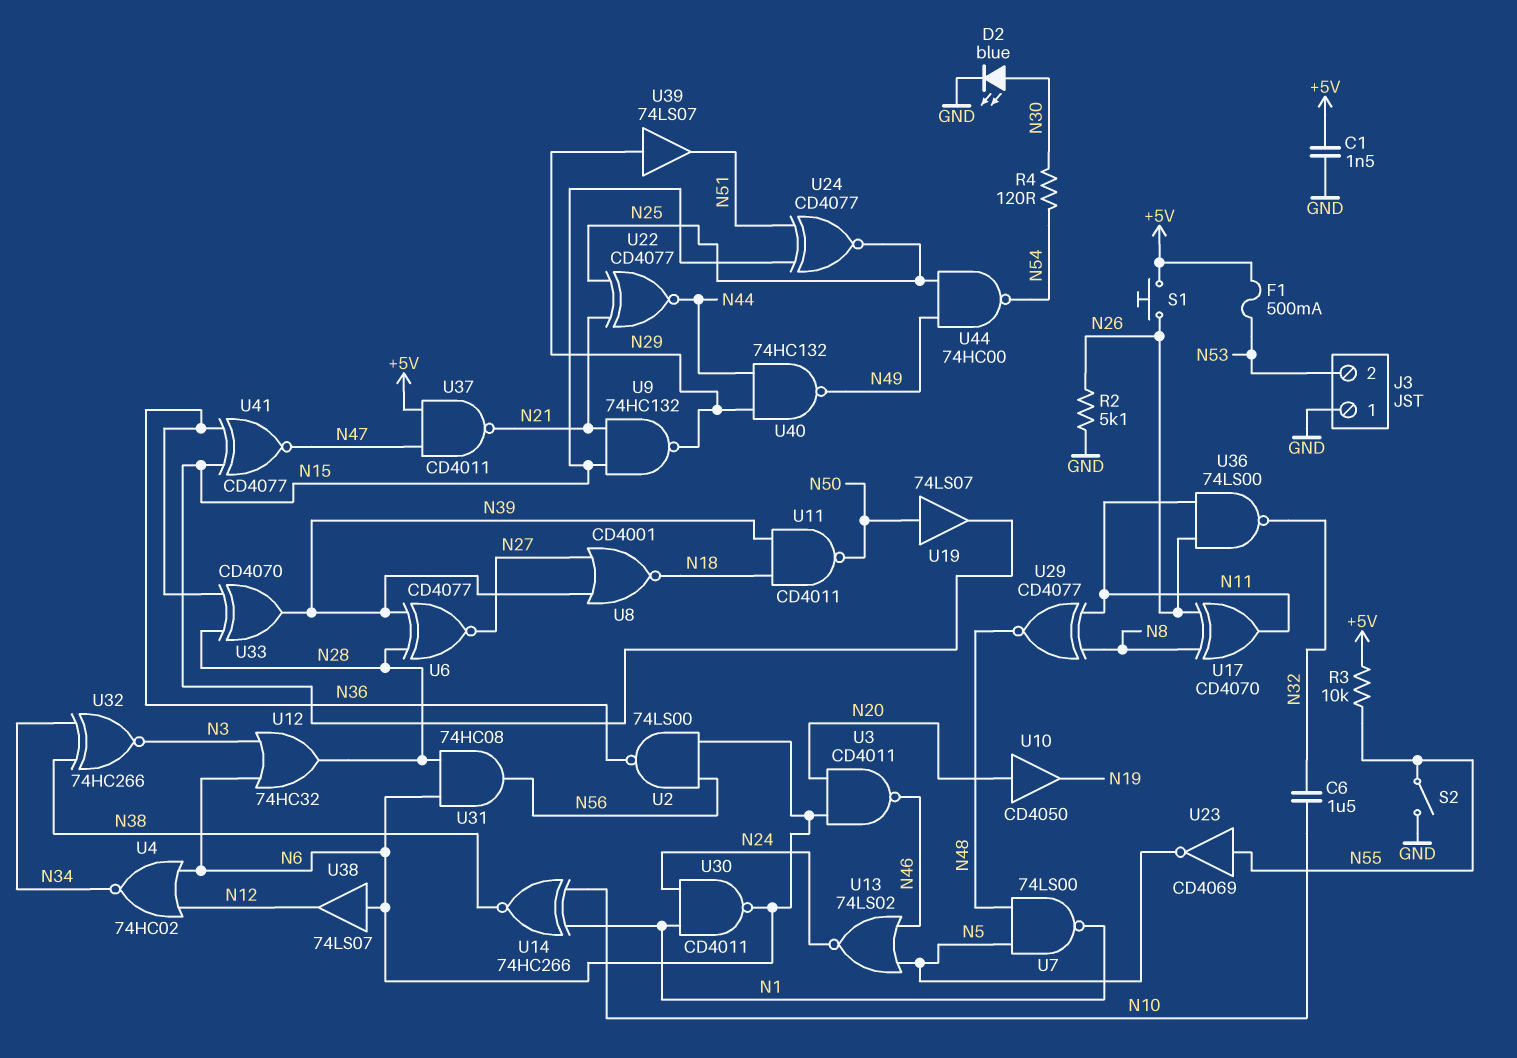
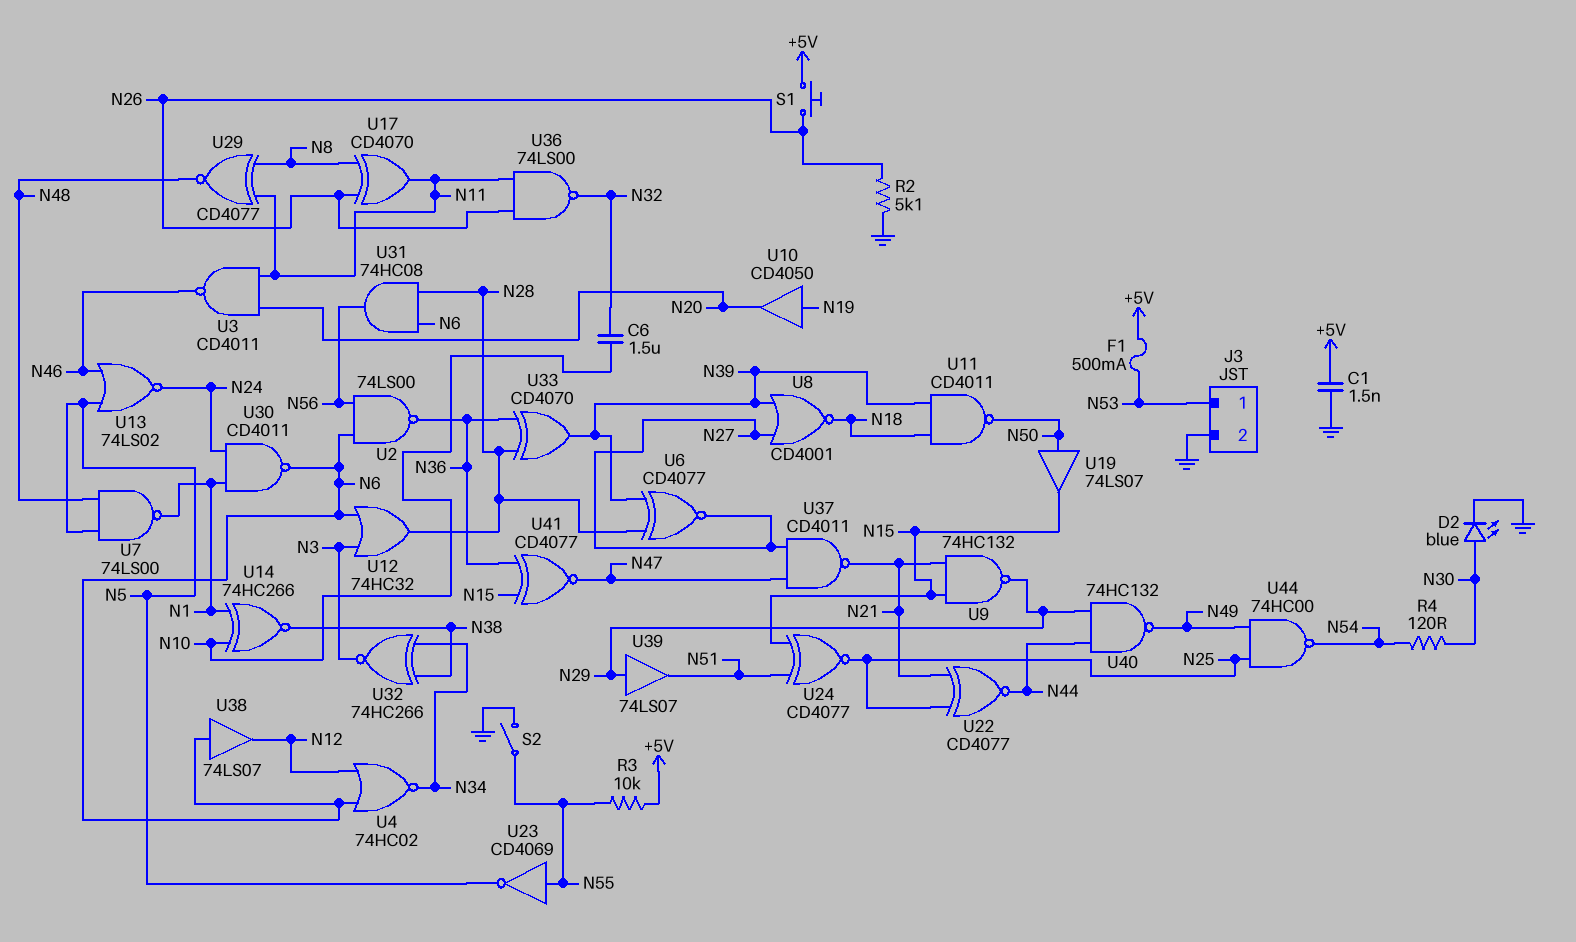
J3 pin 1: GND -> N53
J3 pin 2: N53 -> GND
U3: NAND CD4011 (in N6, in N20, out N46) -> NAND CD4011 (in N11, in N20, out N46)
U10: buffer CD4050 (in N20, out N19) -> buffer CD4050 (in N19, out N20)
U37: NAND CD4011 (in +5V, in N47, out N21) -> NAND CD4011 (in N27, in N47, out N21)

